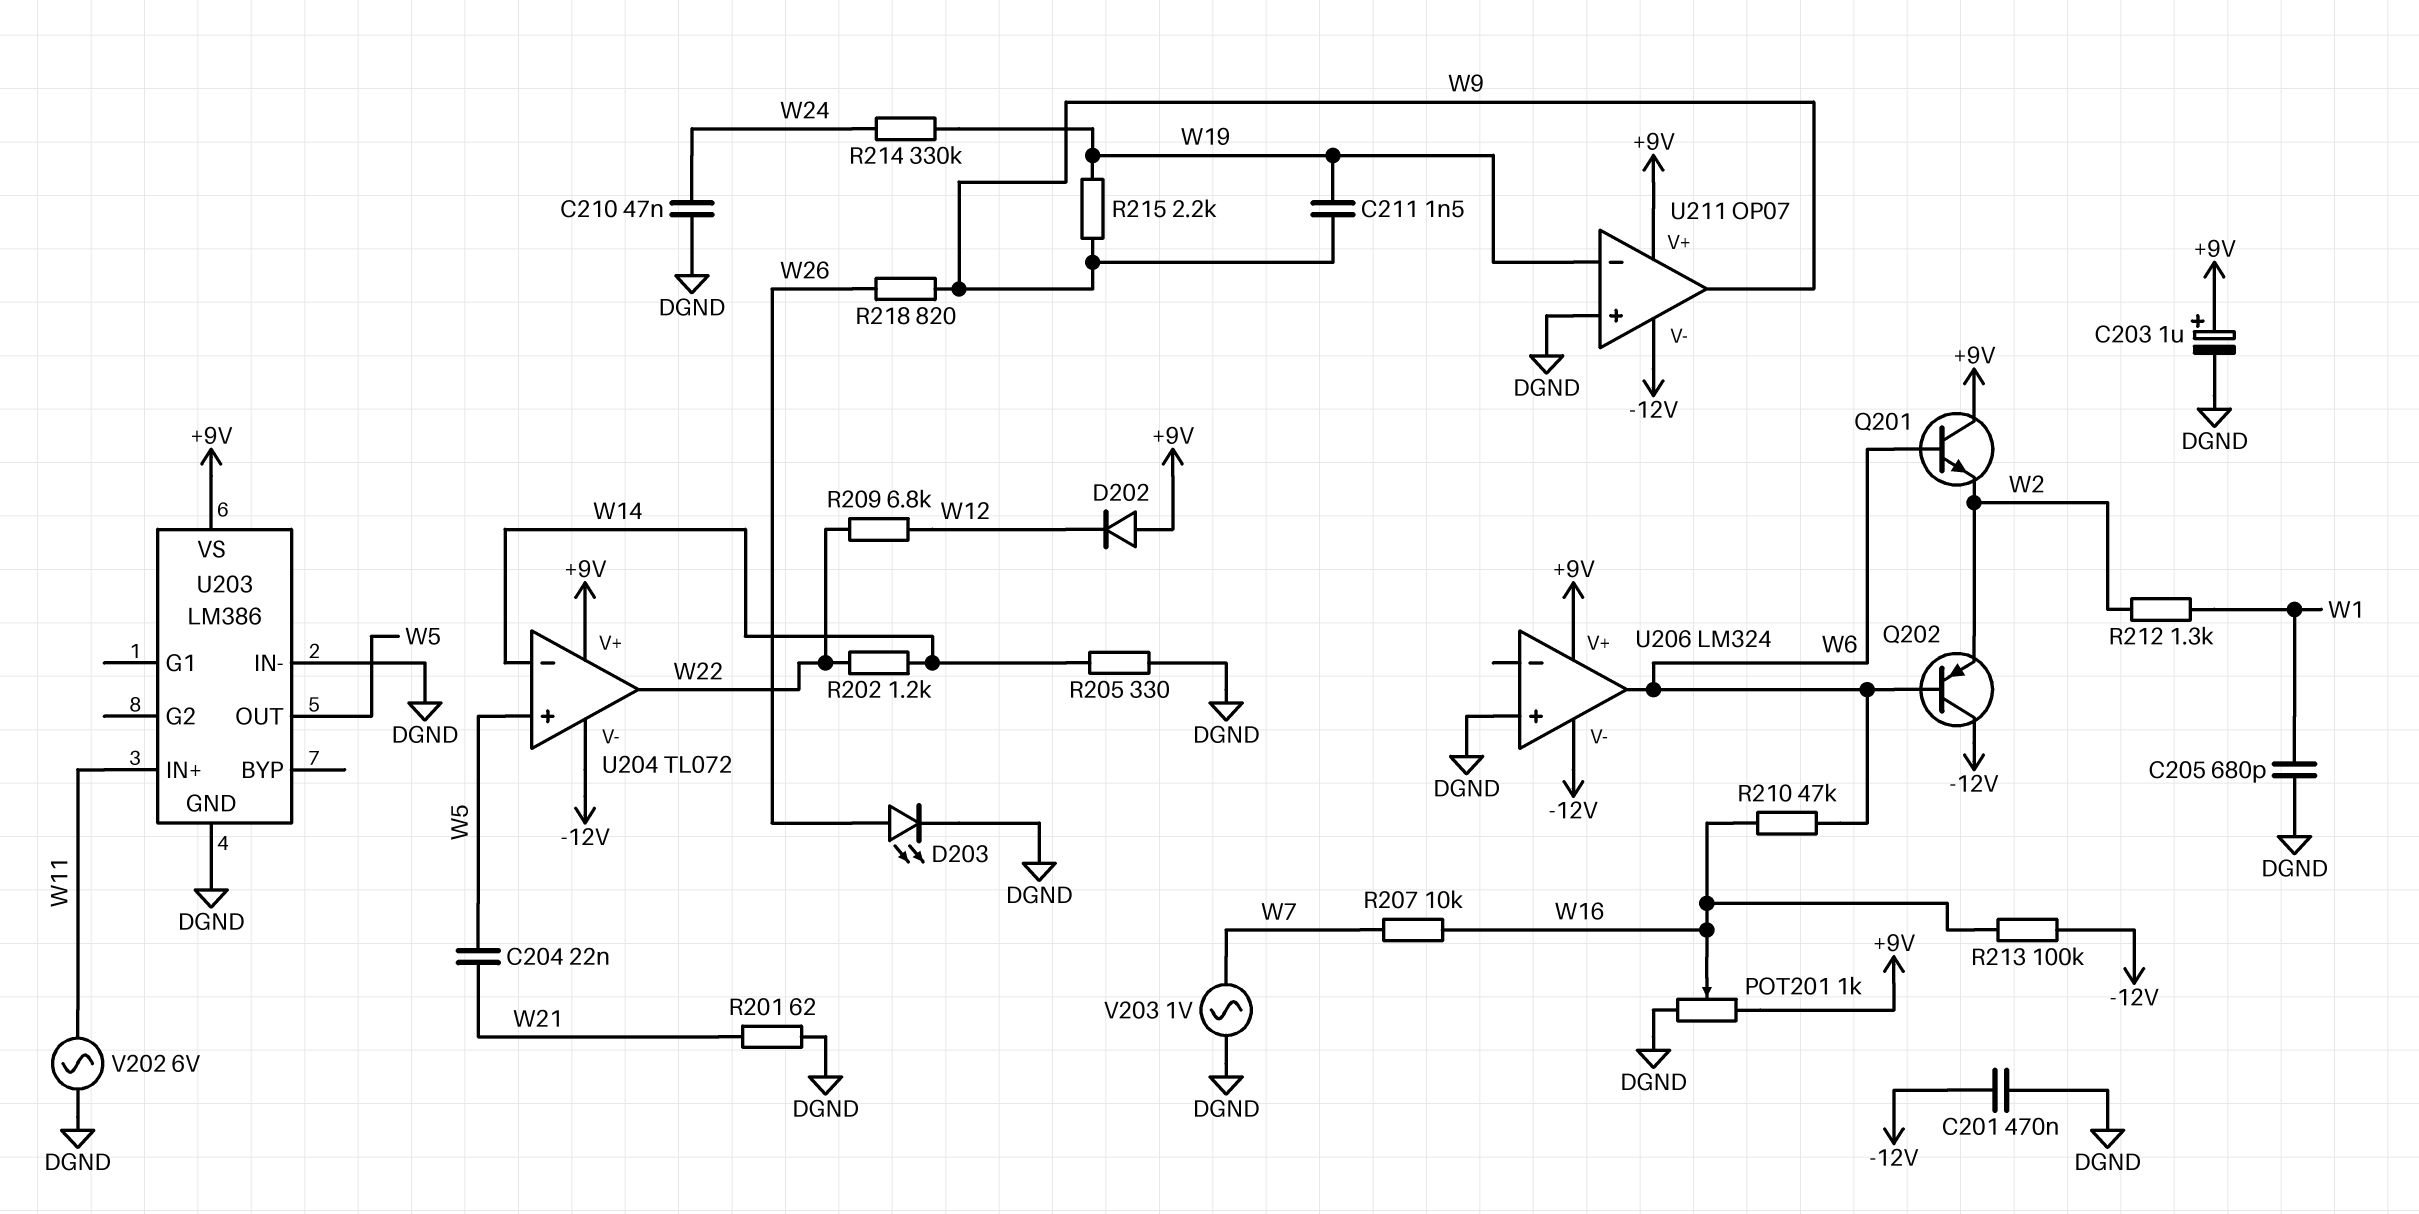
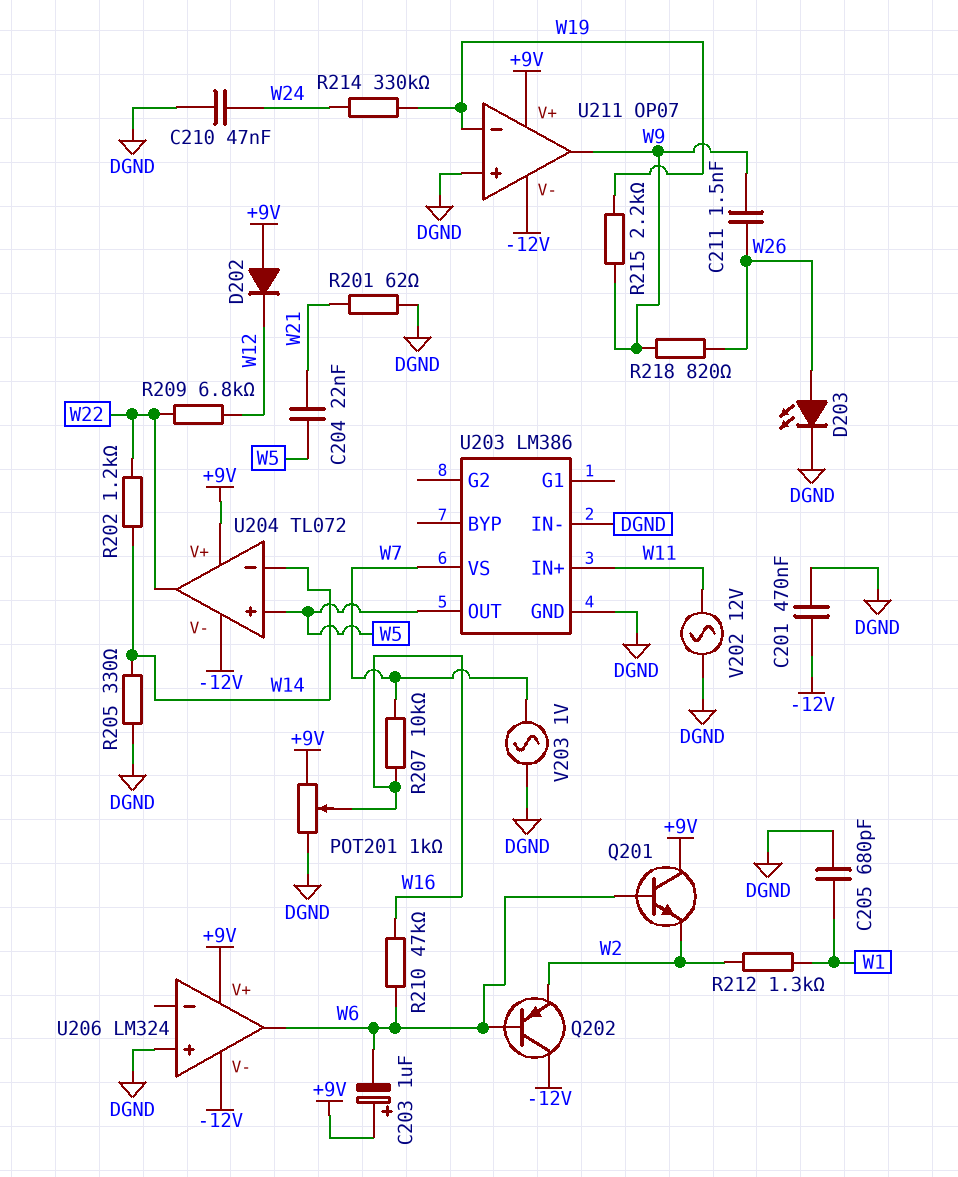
C203: 1uF (plus +9V, minus DGND) -> 1uF (plus +9V, minus W6)
C211: 1.5nF (W9, W19) -> 1.5nF (W9, W26)
R213: 100k (-12V, W16) -> none
U203 pin VS: +9V -> W7
V202: AC 6V (DGND, W11) -> AC 12V (DGND, W11)

